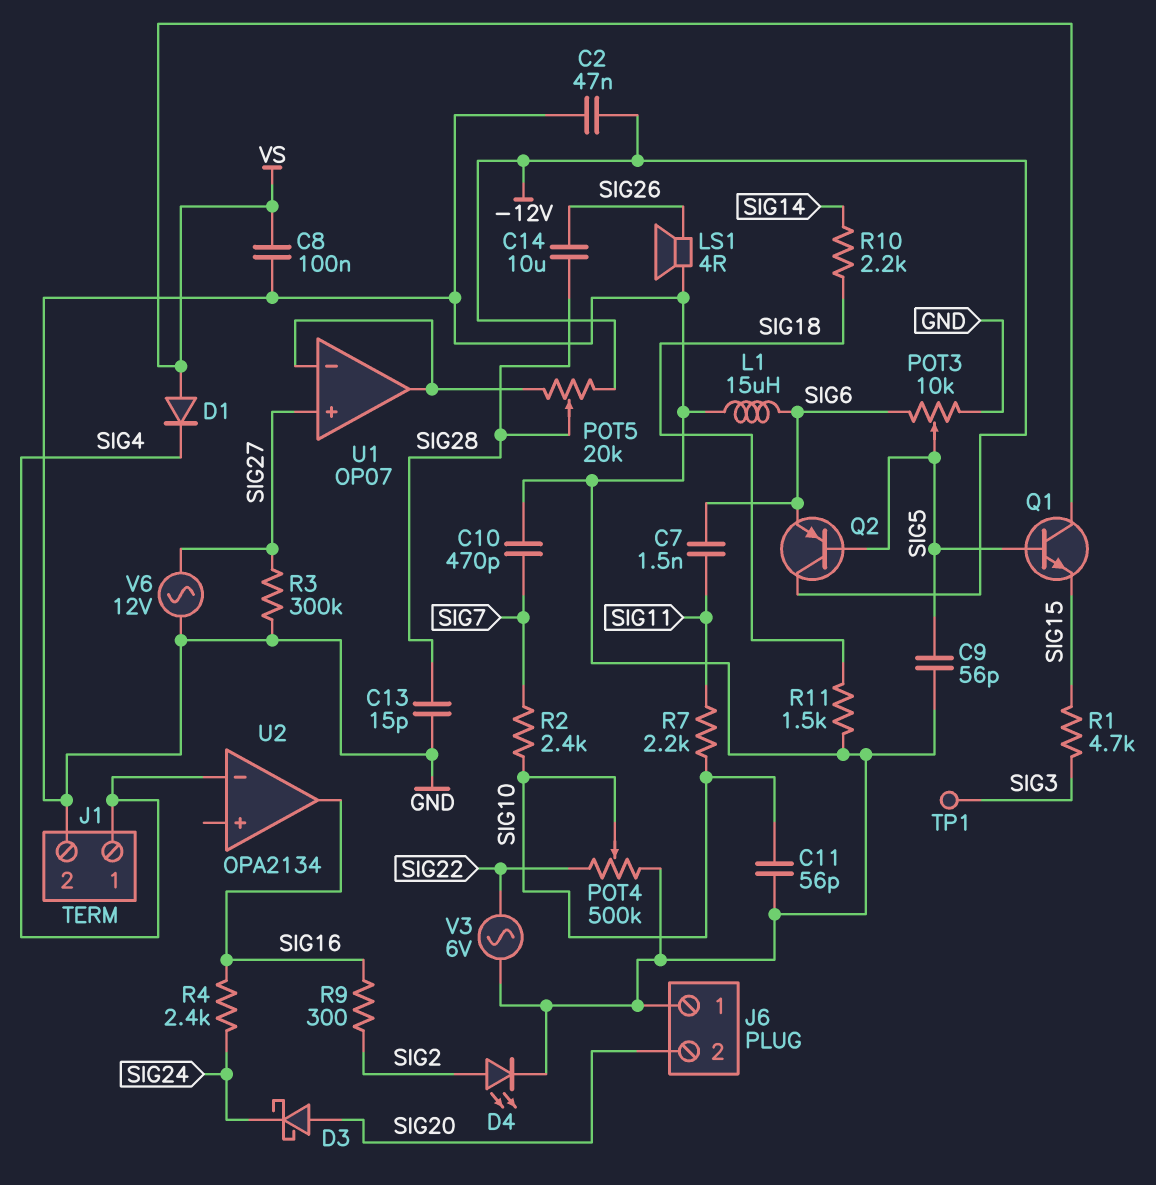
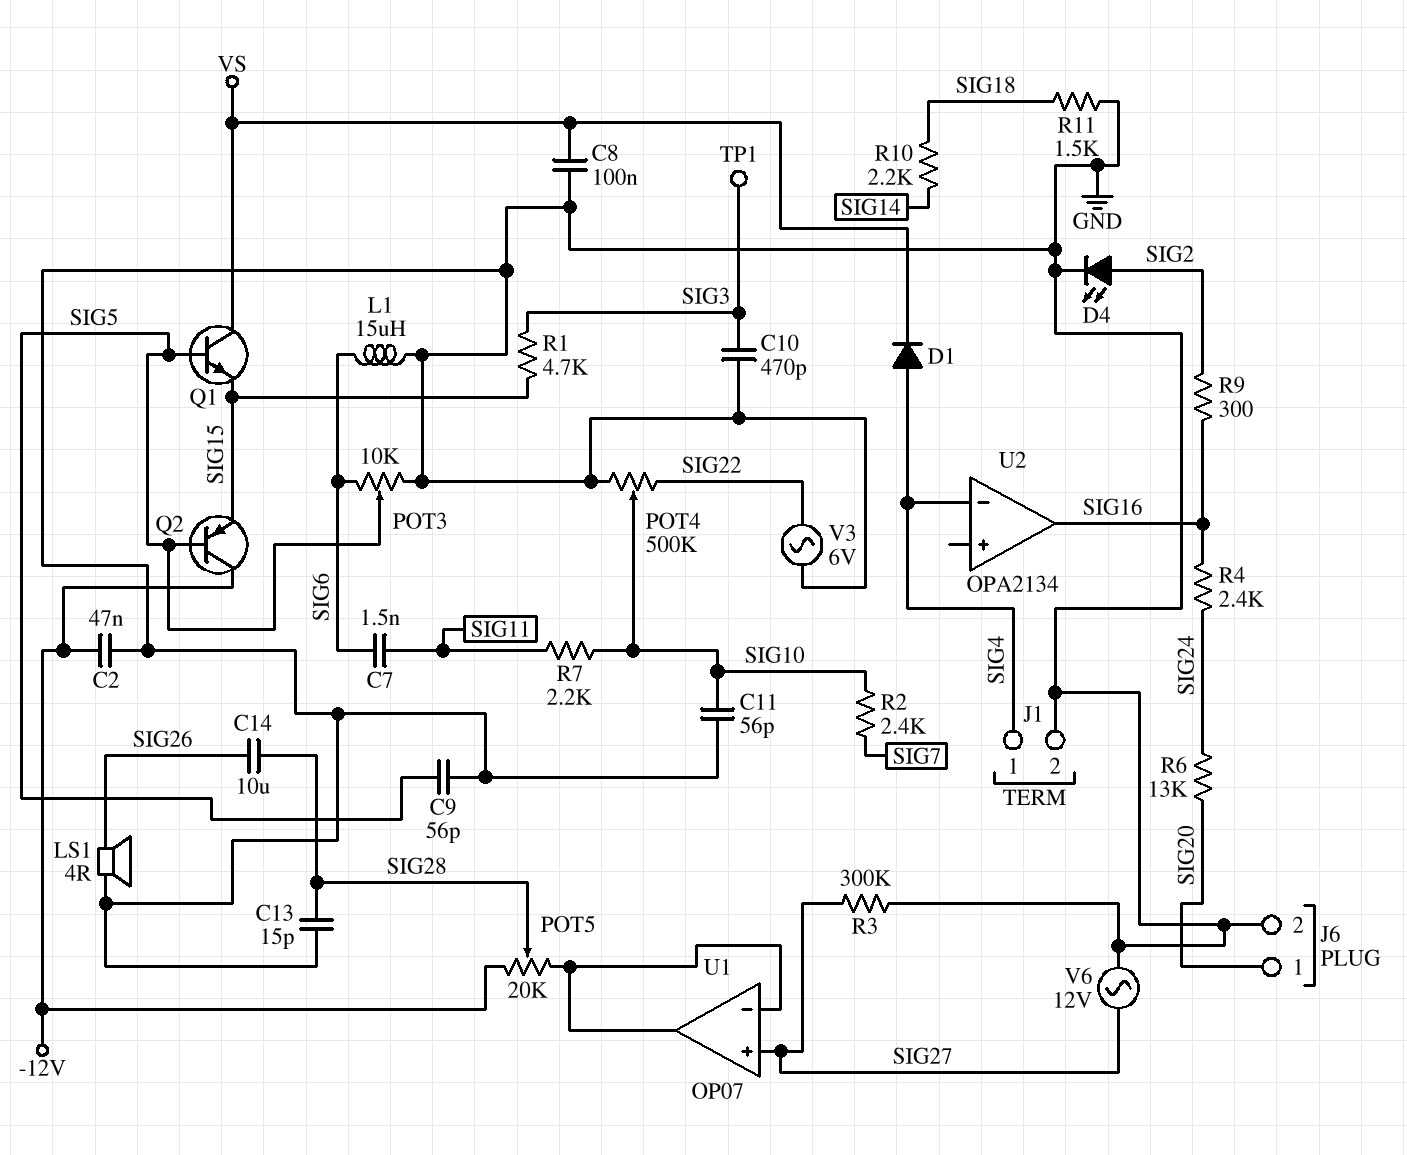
C10: 470pF (GND, SIG7) -> 470pF (GND, SIG3)
D1: diode (A VS, K SIG4) -> diode (A SIG4, K VS)
D3: schottky (A SIG20, K SIG24) -> none
J6 pin 1: GND -> SIG20
J6 pin 2: SIG20 -> GND
Q2: PNP (B SIG5, C -12V, E SIG6) -> PNP (B SIG5, C -12V, E SIG15)
R6: none -> 13k (SIG20, SIG24)

